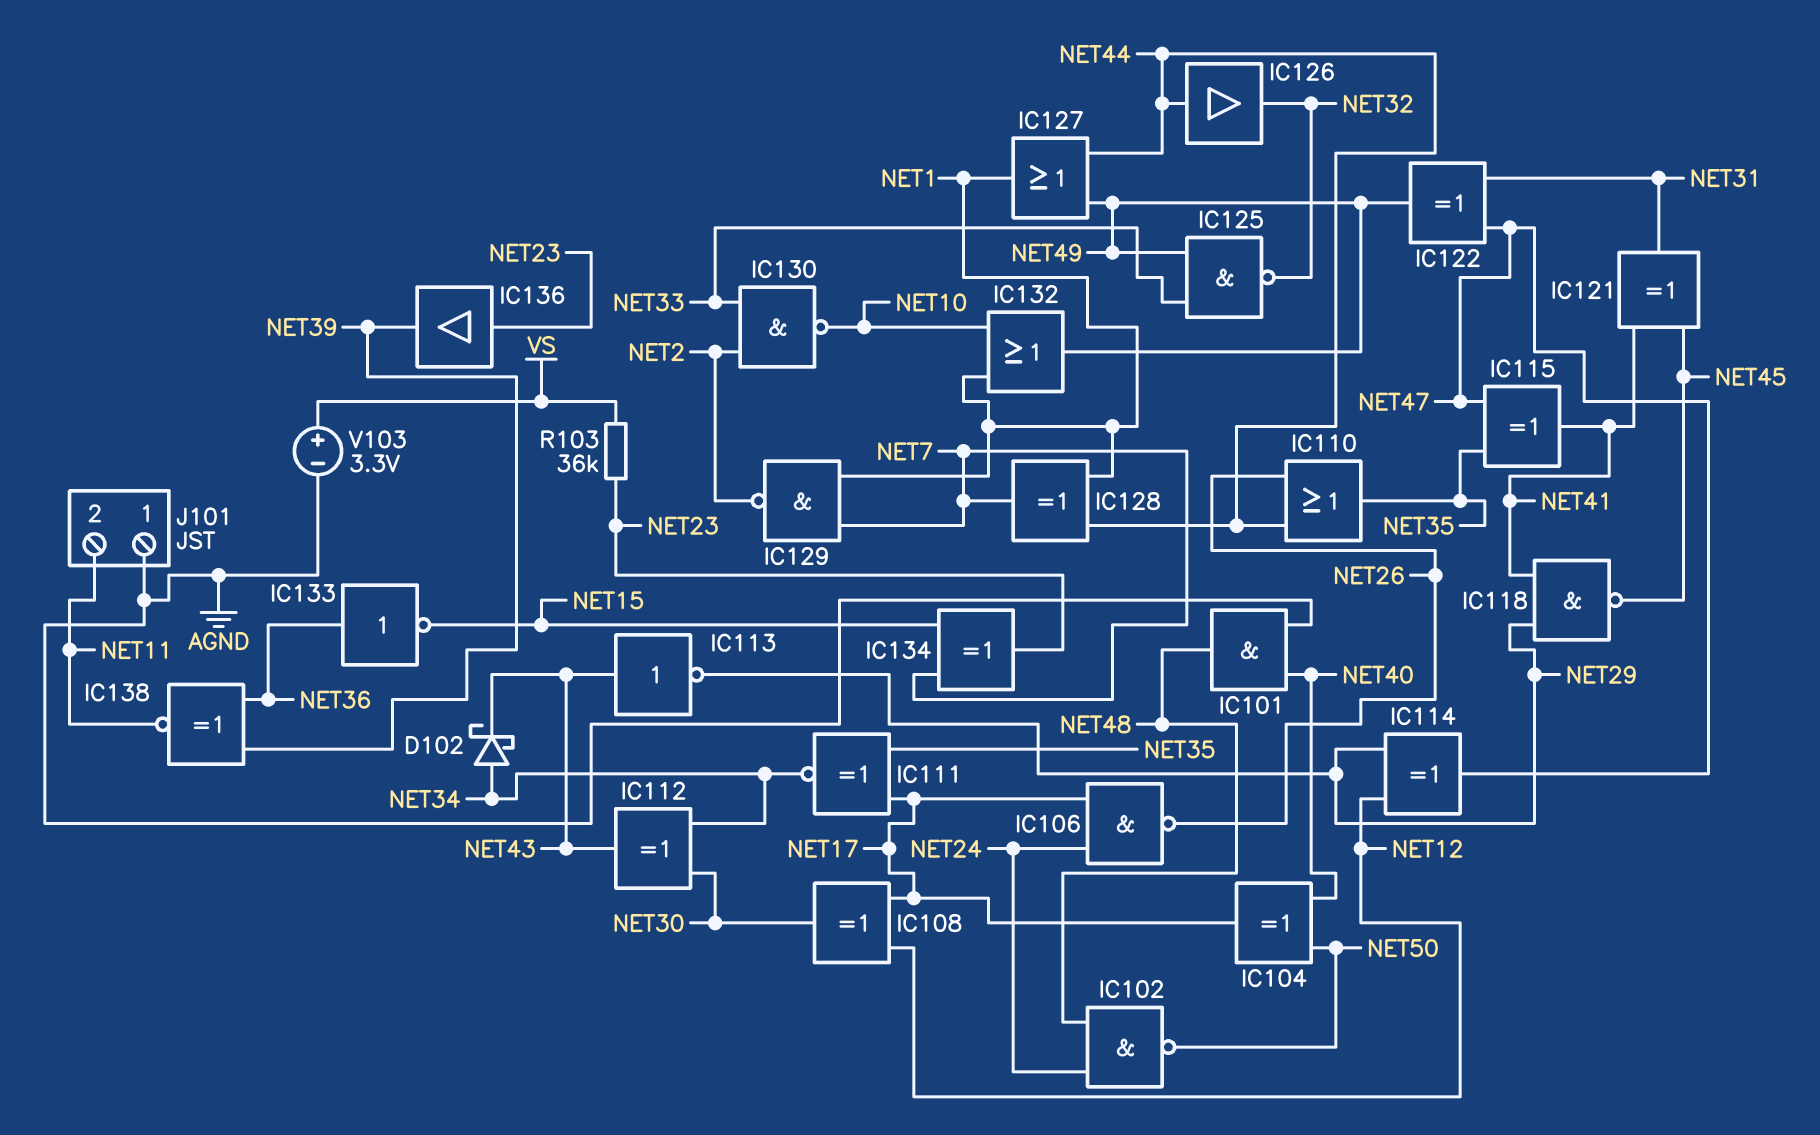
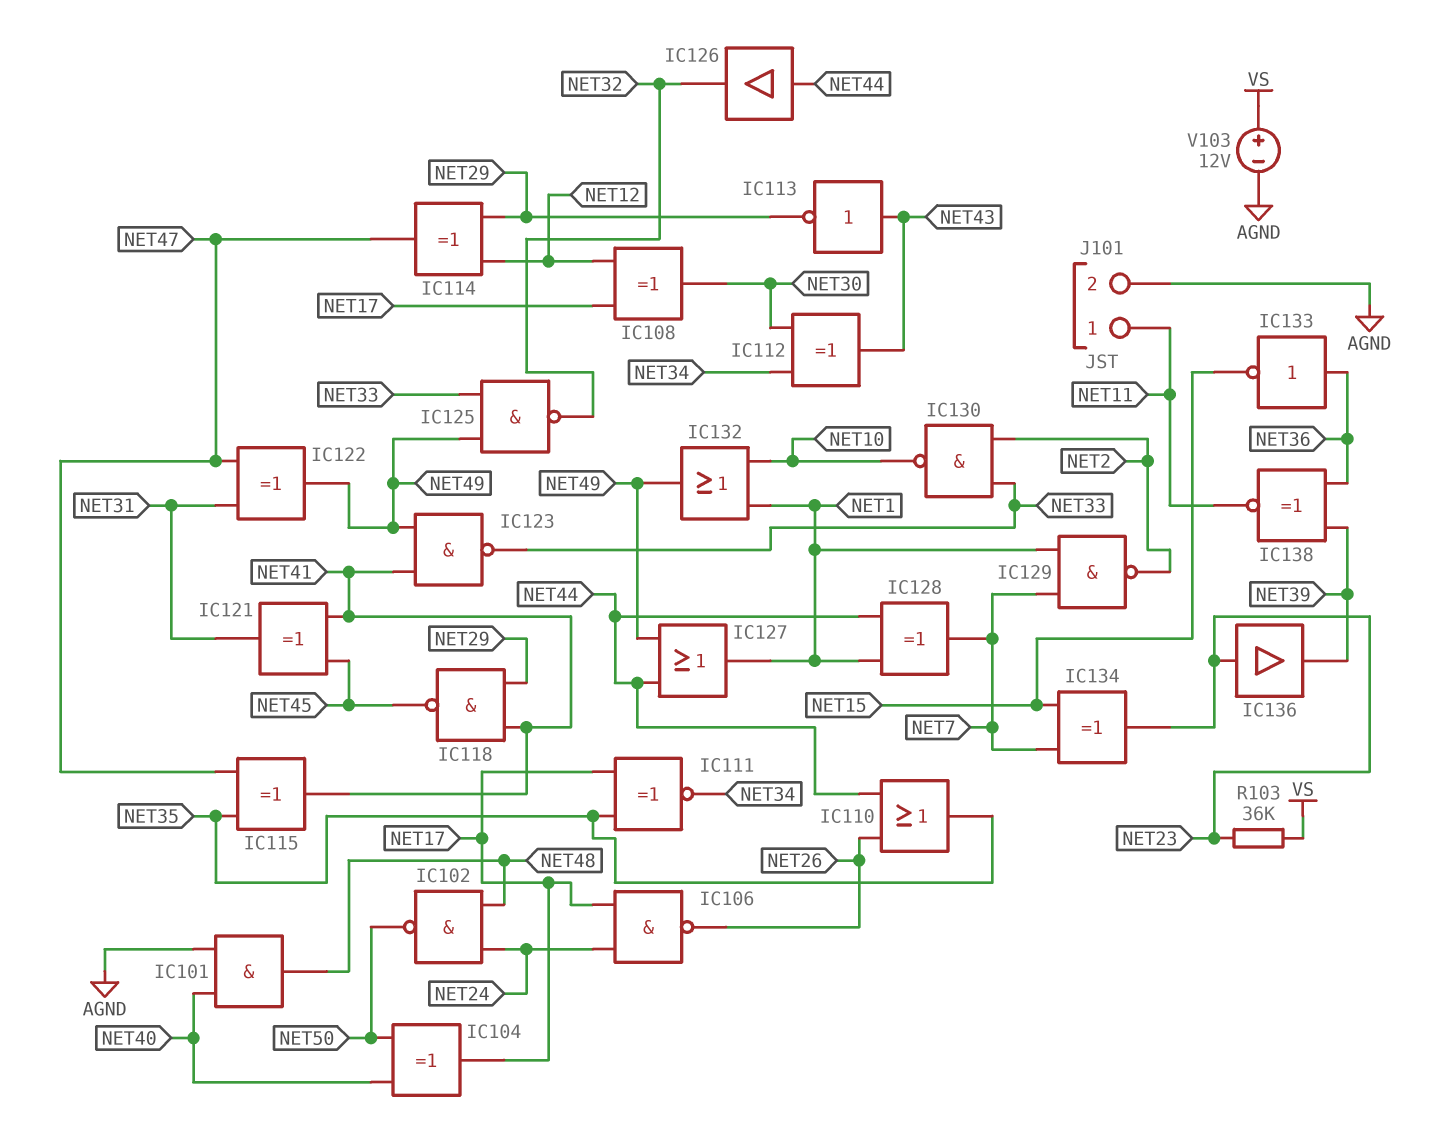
D102: schottky (A NET34, K NET43) -> none
IC123: none -> NAND (in NET41, in NET49, out NET33)
J101 pin 1: AGND -> NET11
J101 pin 2: NET11 -> AGND
V103: 3.3V (plus VS, minus AGND) -> 12V (plus VS, minus AGND)

